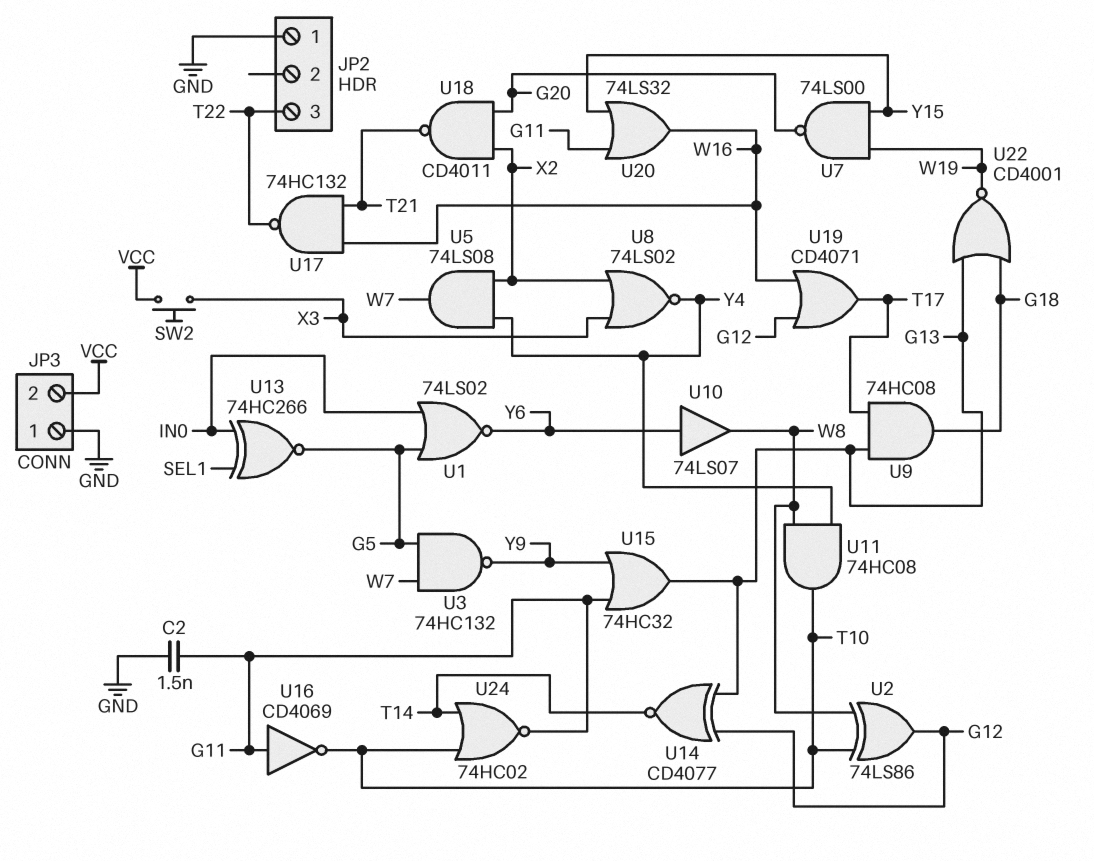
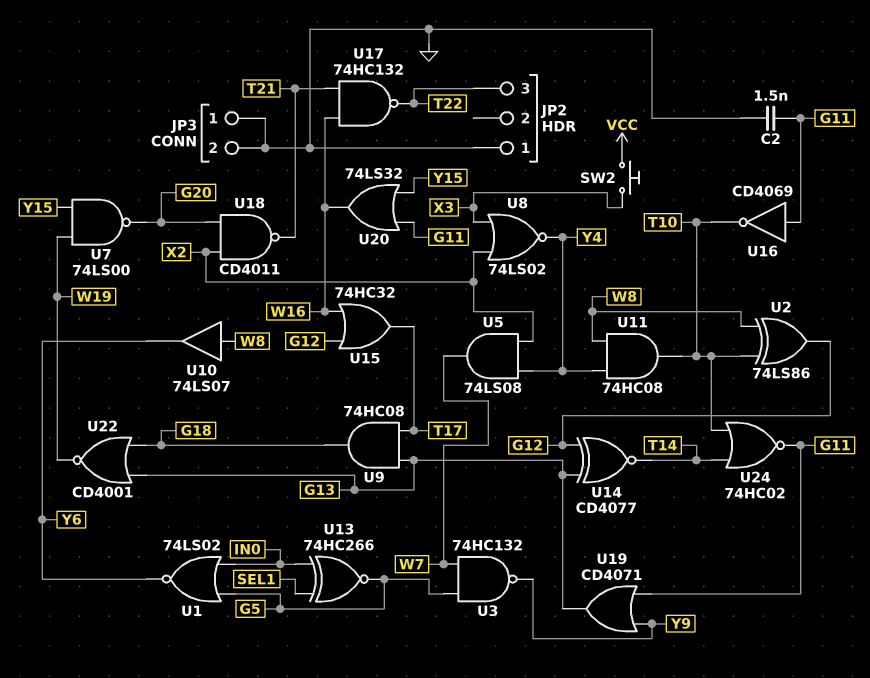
JP3 pin 2: VCC -> GND
U10: buffer 74LS07 (in Y6, out W8) -> buffer 74LS07 (in W8, out Y6)
U15: OR 74HC32 (in G11, in Y9, out G13) -> OR 74HC32 (in G12, in W16, out T17)
U19: OR CD4071 (in G12, in W16, out T17) -> OR CD4071 (in G11, in Y9, out G13)

